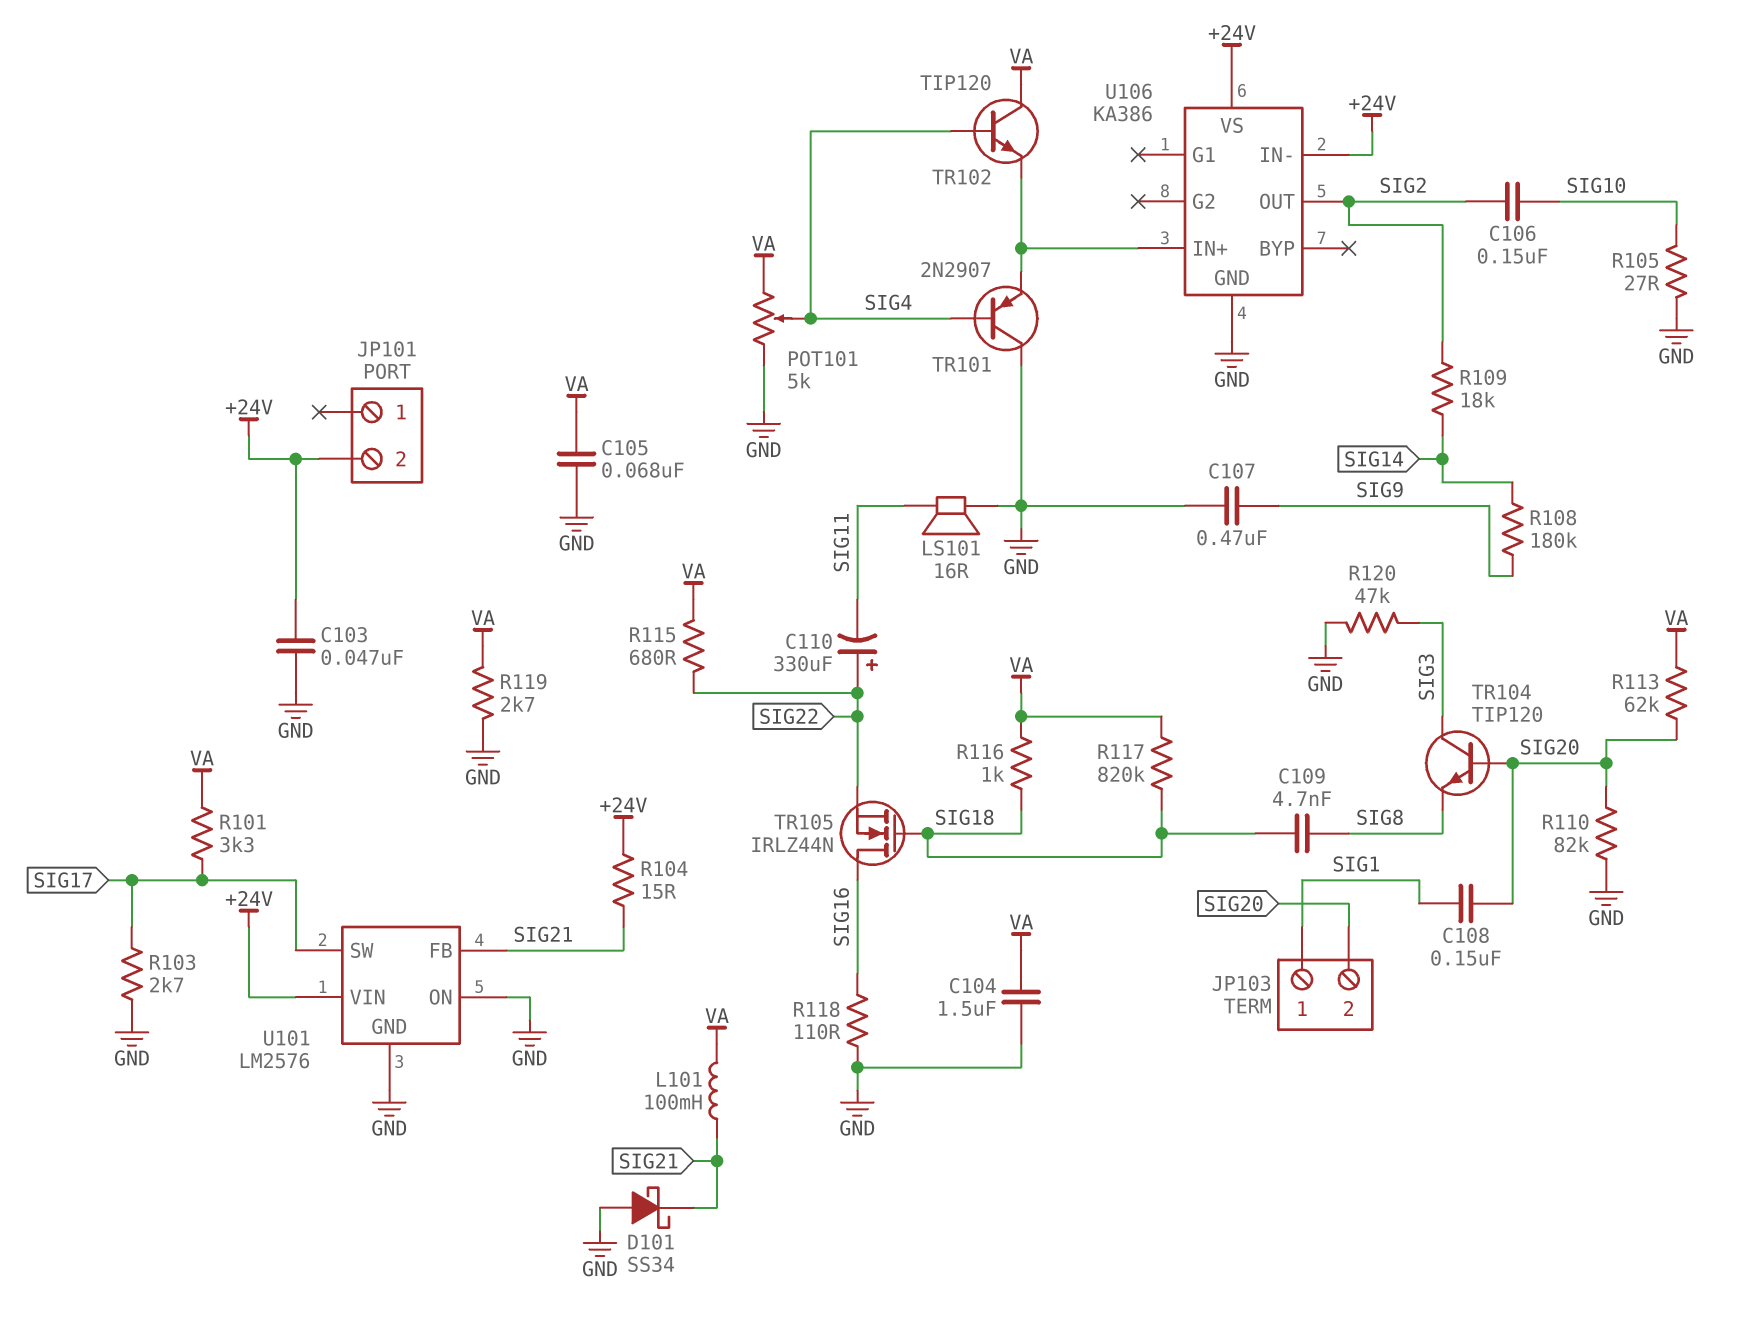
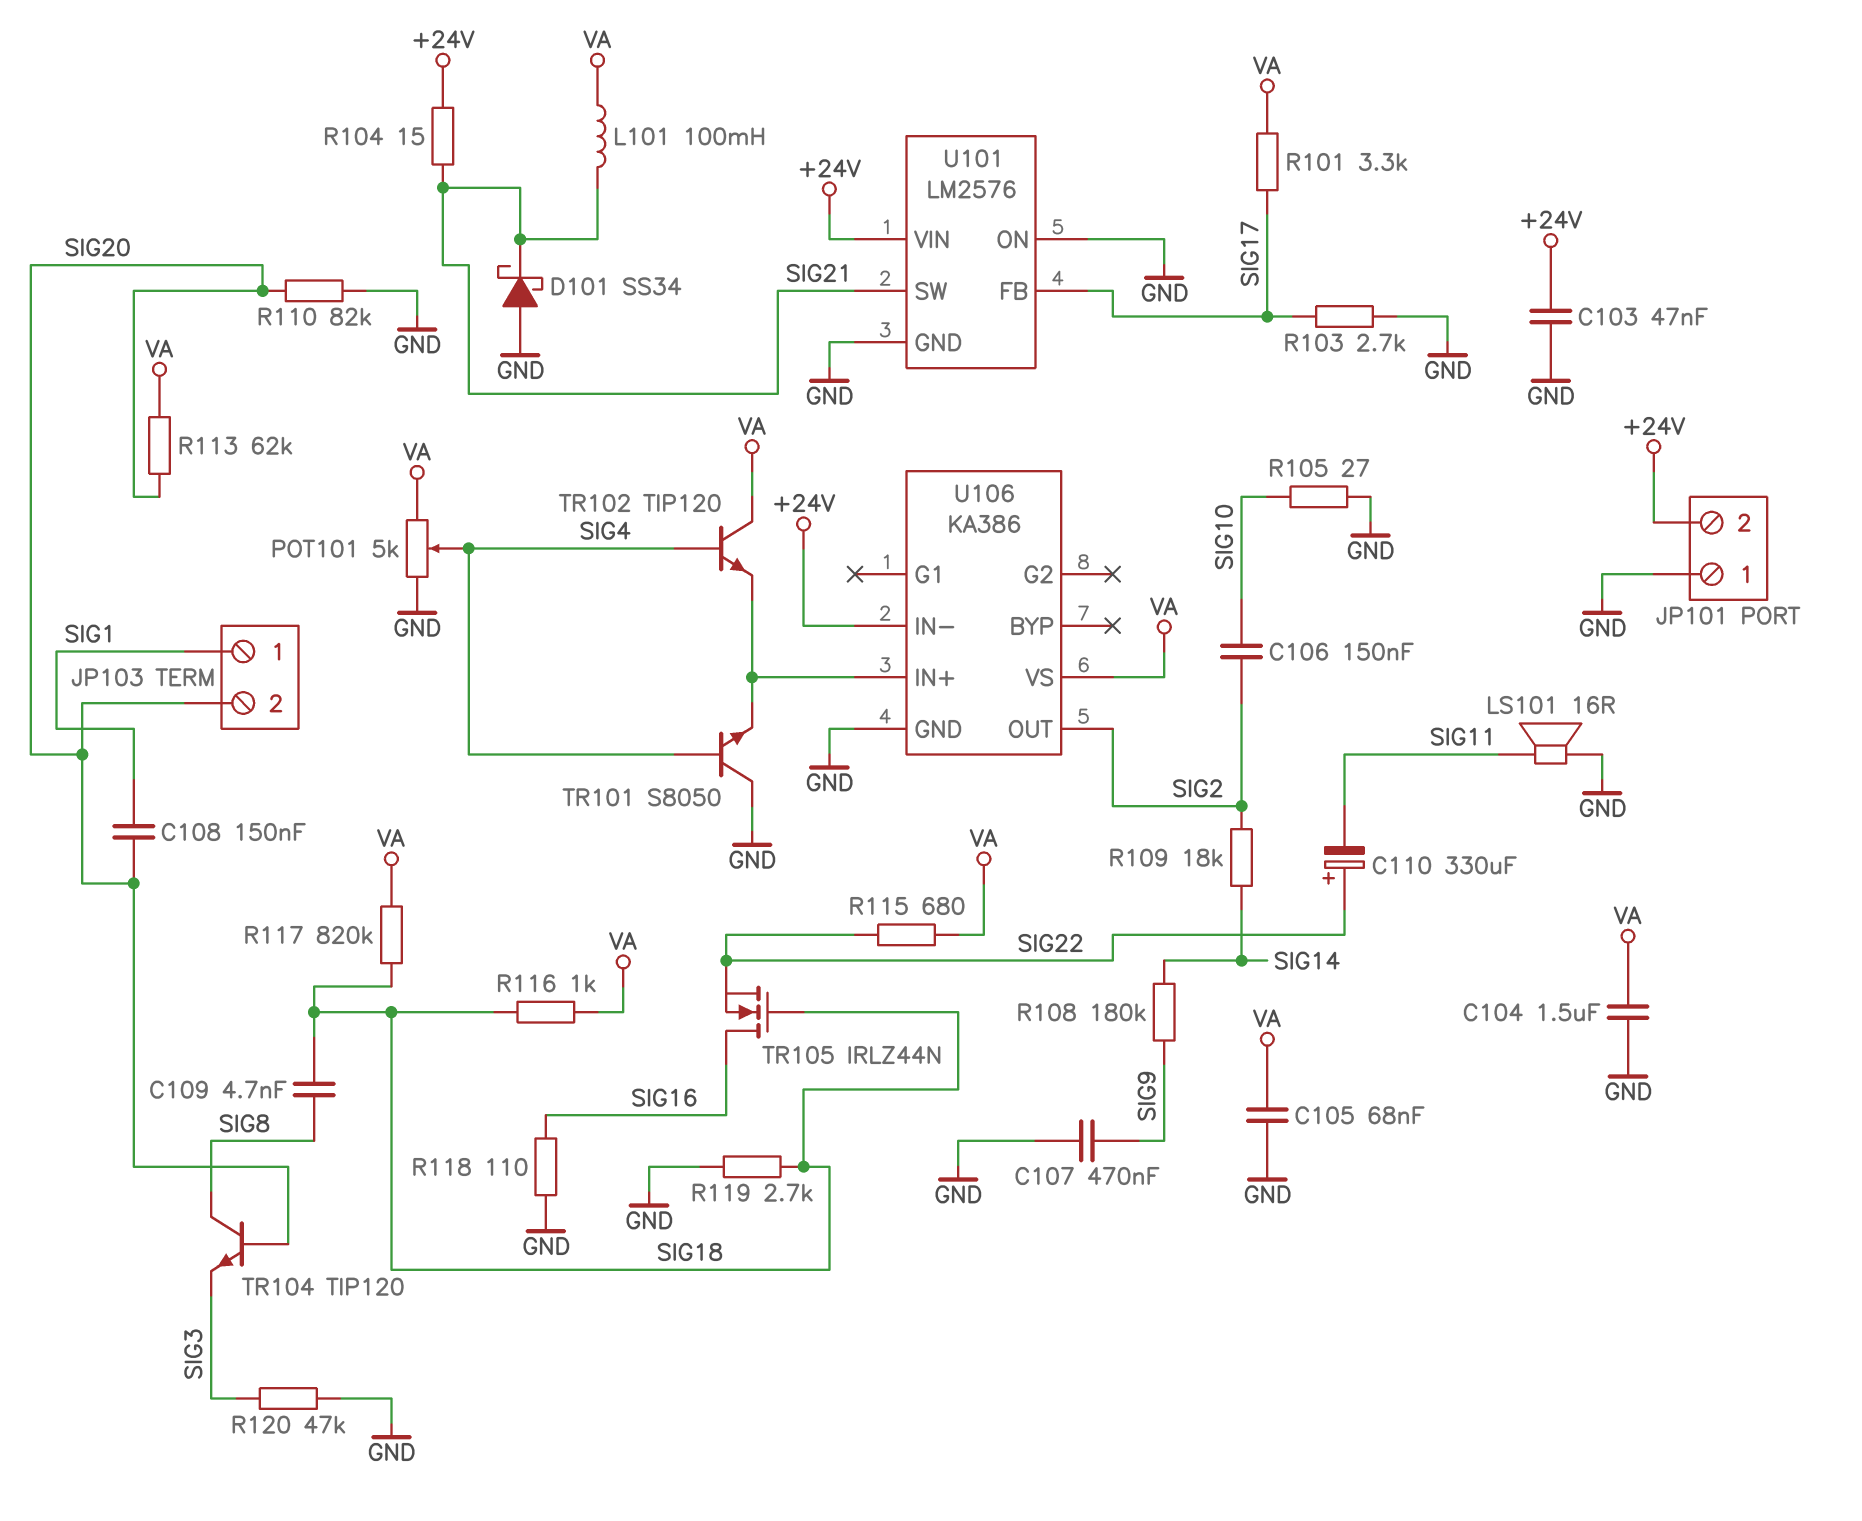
JP101 pin 1: none -> GND
R119: 2.7k (GND, VA) -> 2.7k (GND, SIG18)
TR101: PNP 2N2907 (B SIG4, C GND, E U106/IN+) -> NPN S8050 (B SIG4, C GND, E U106/IN+)
TR104: NPN TIP120 (B SIG20, C SIG3, E SIG8) -> NPN TIP120 (B SIG20, C SIG8, E SIG3)
U101 pin FB: SIG21 -> SIG17
U101 pin SW: SIG17 -> SIG21
U106 pin VS: +24V -> VA

